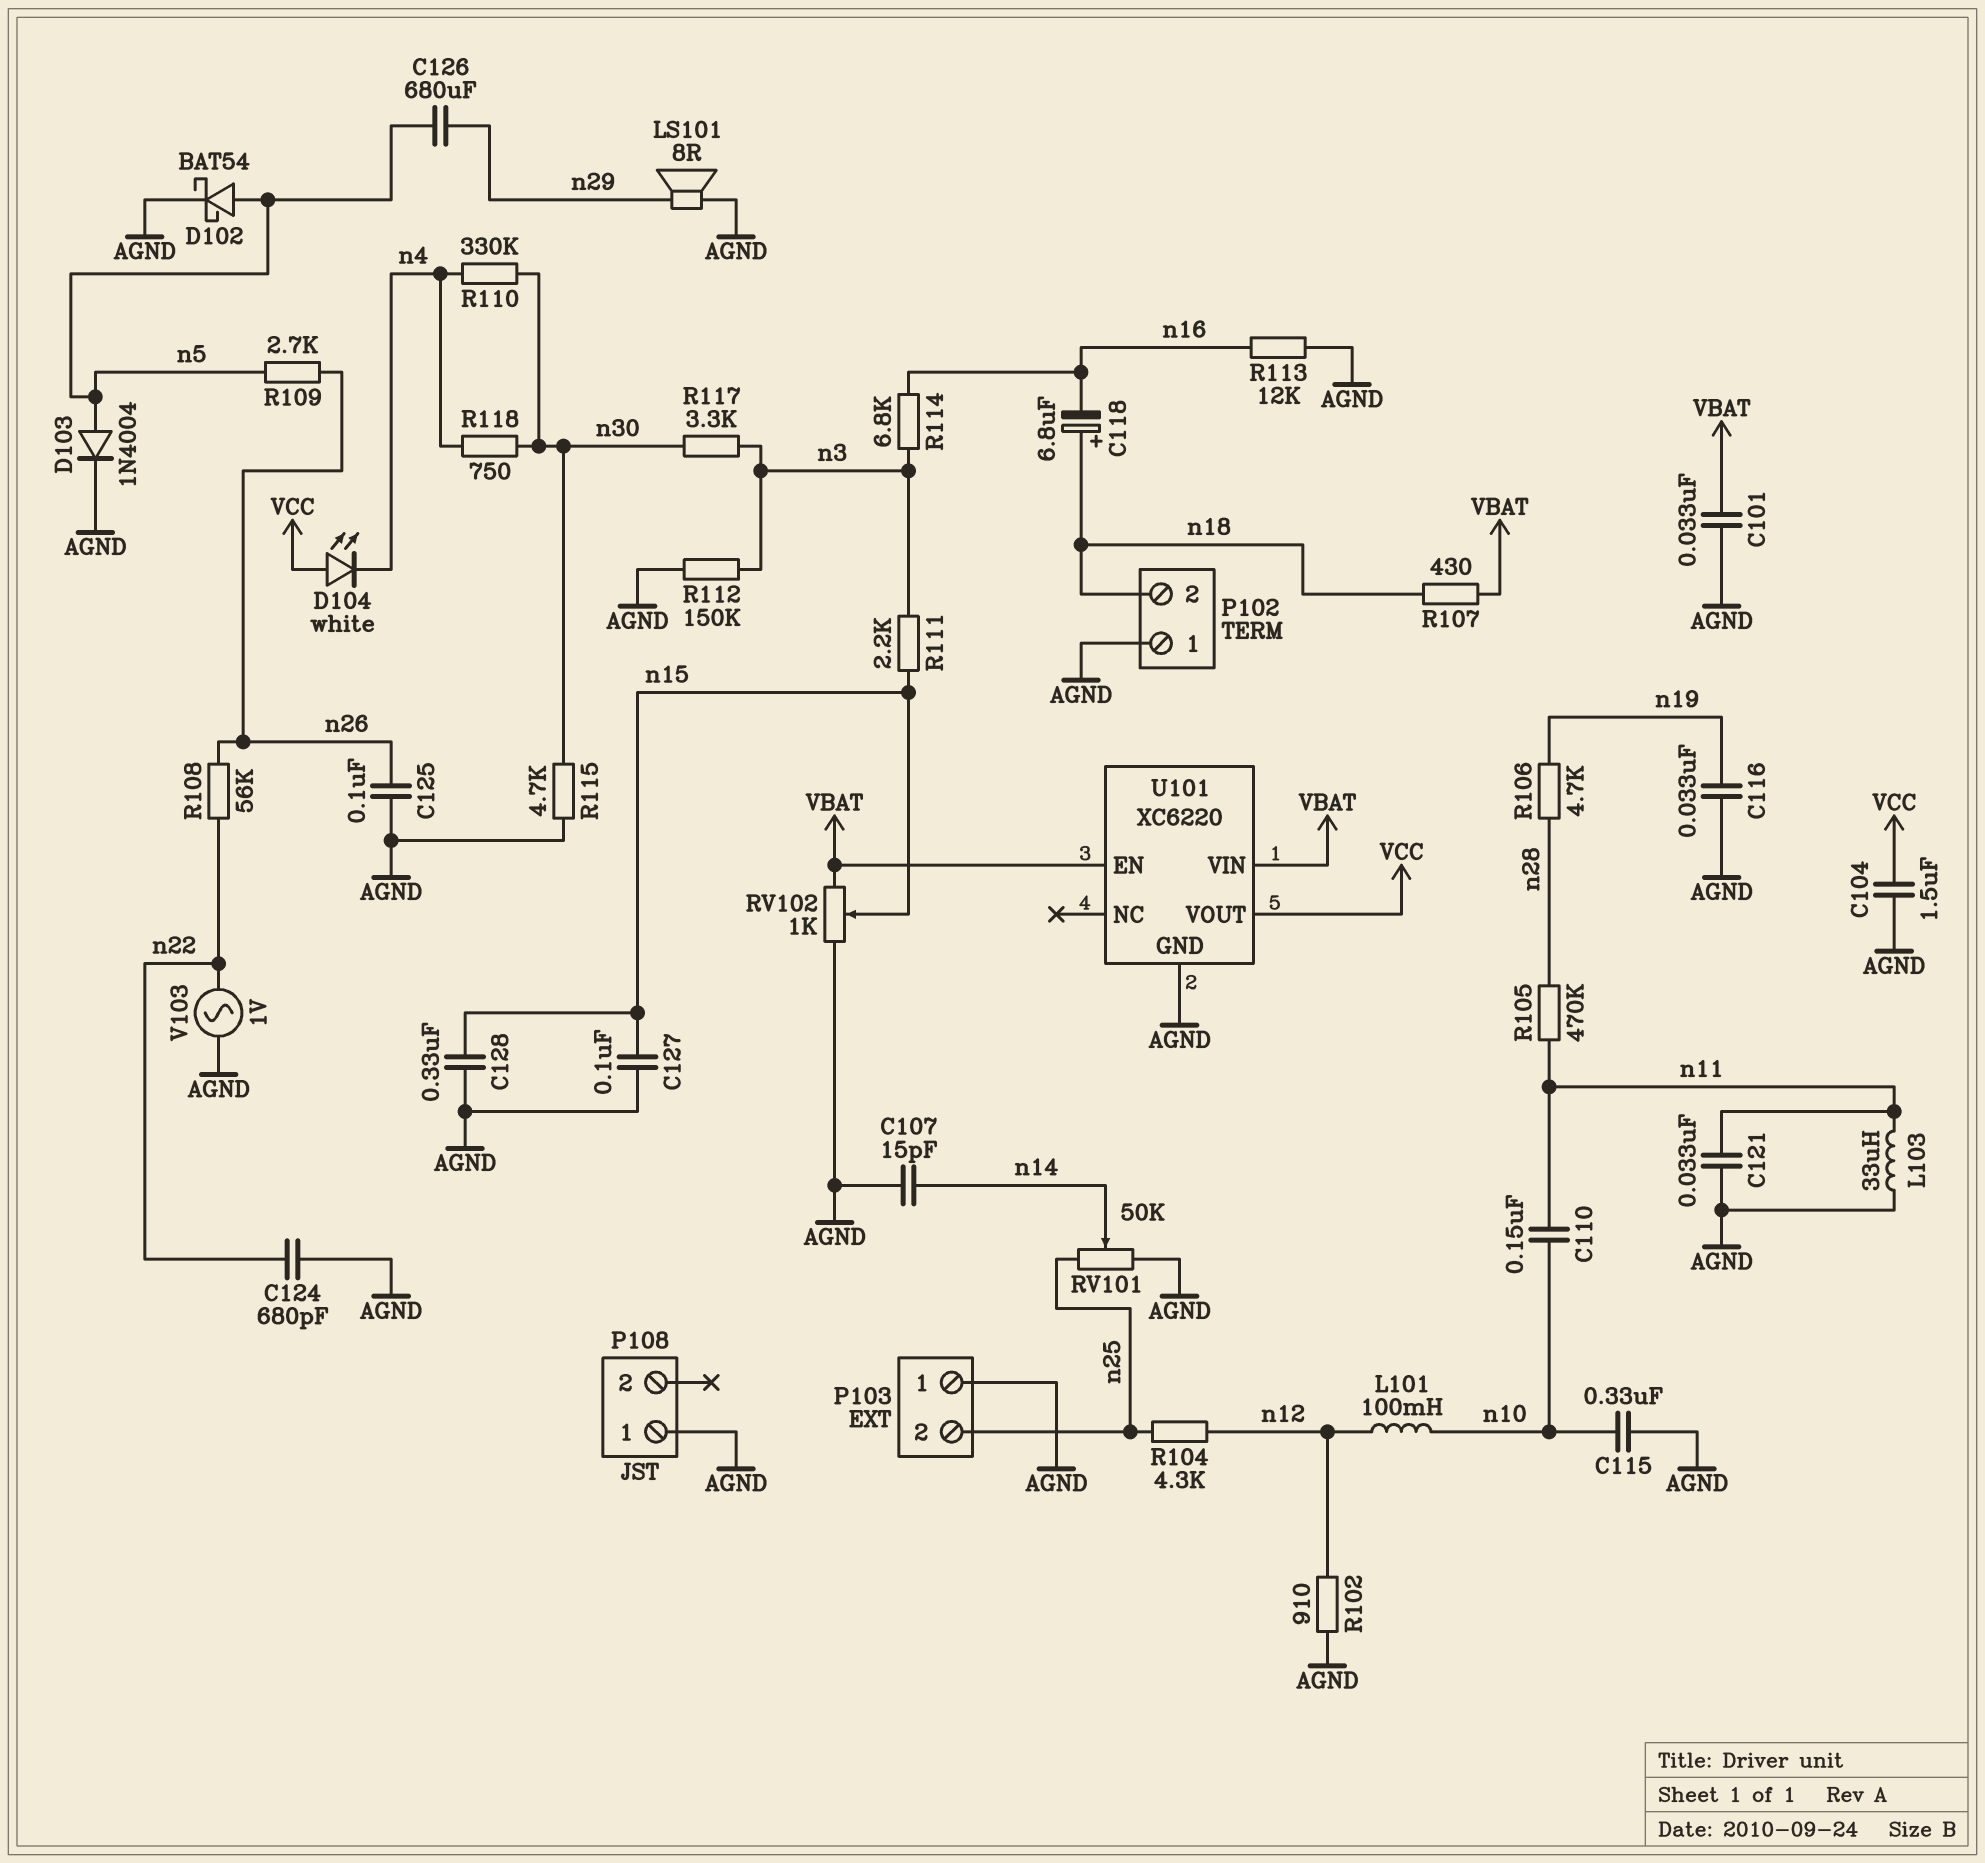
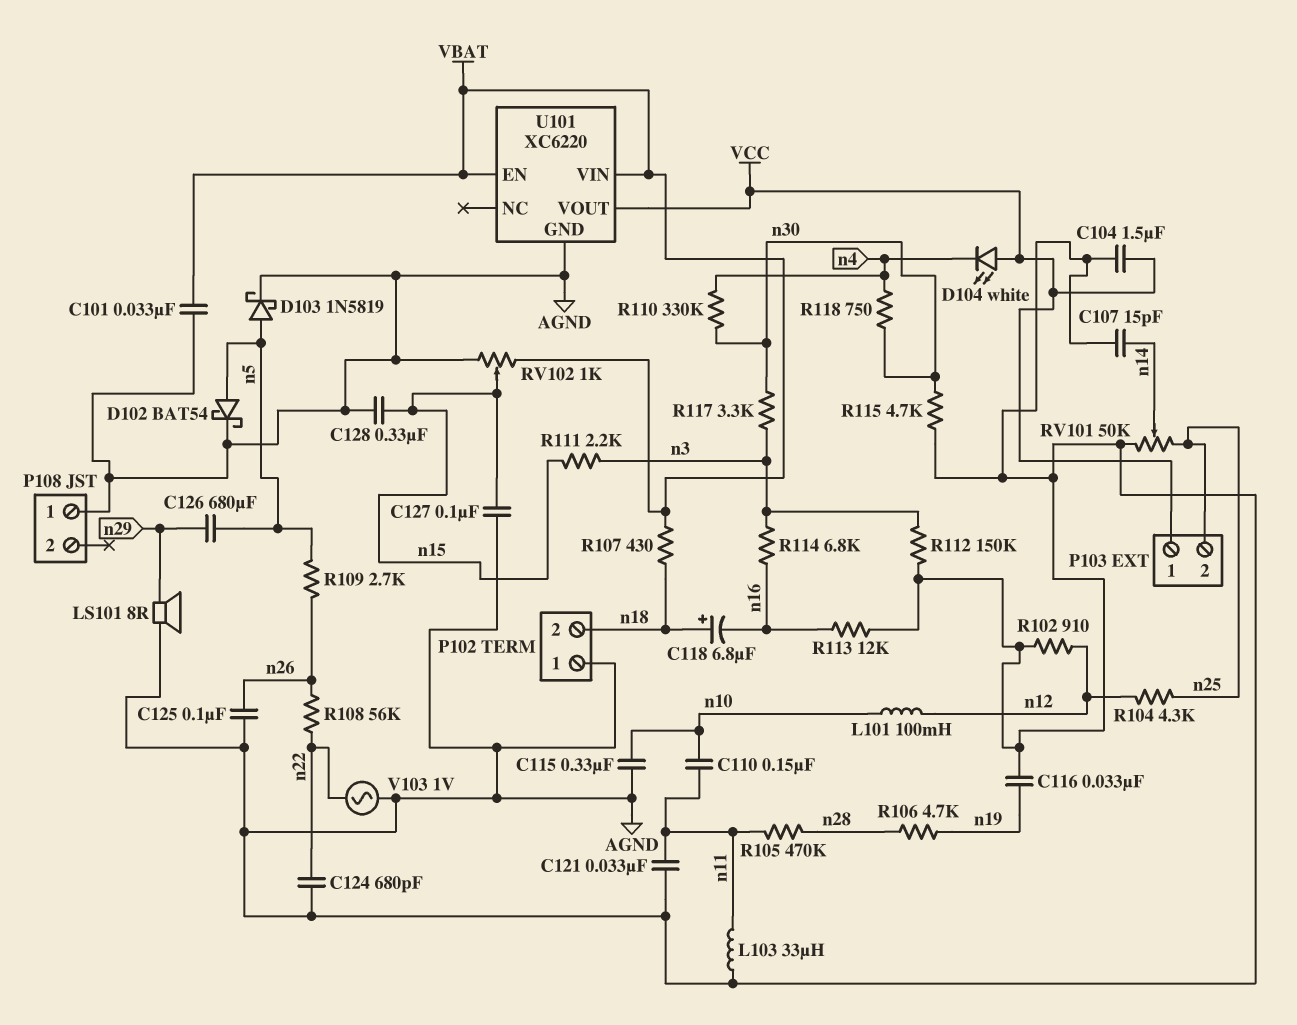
D103: diode 1N4004 (A n5, K AGND) -> schottky 1N5819 (A n5, K AGND)
P103 pin 1: AGND -> VCC

